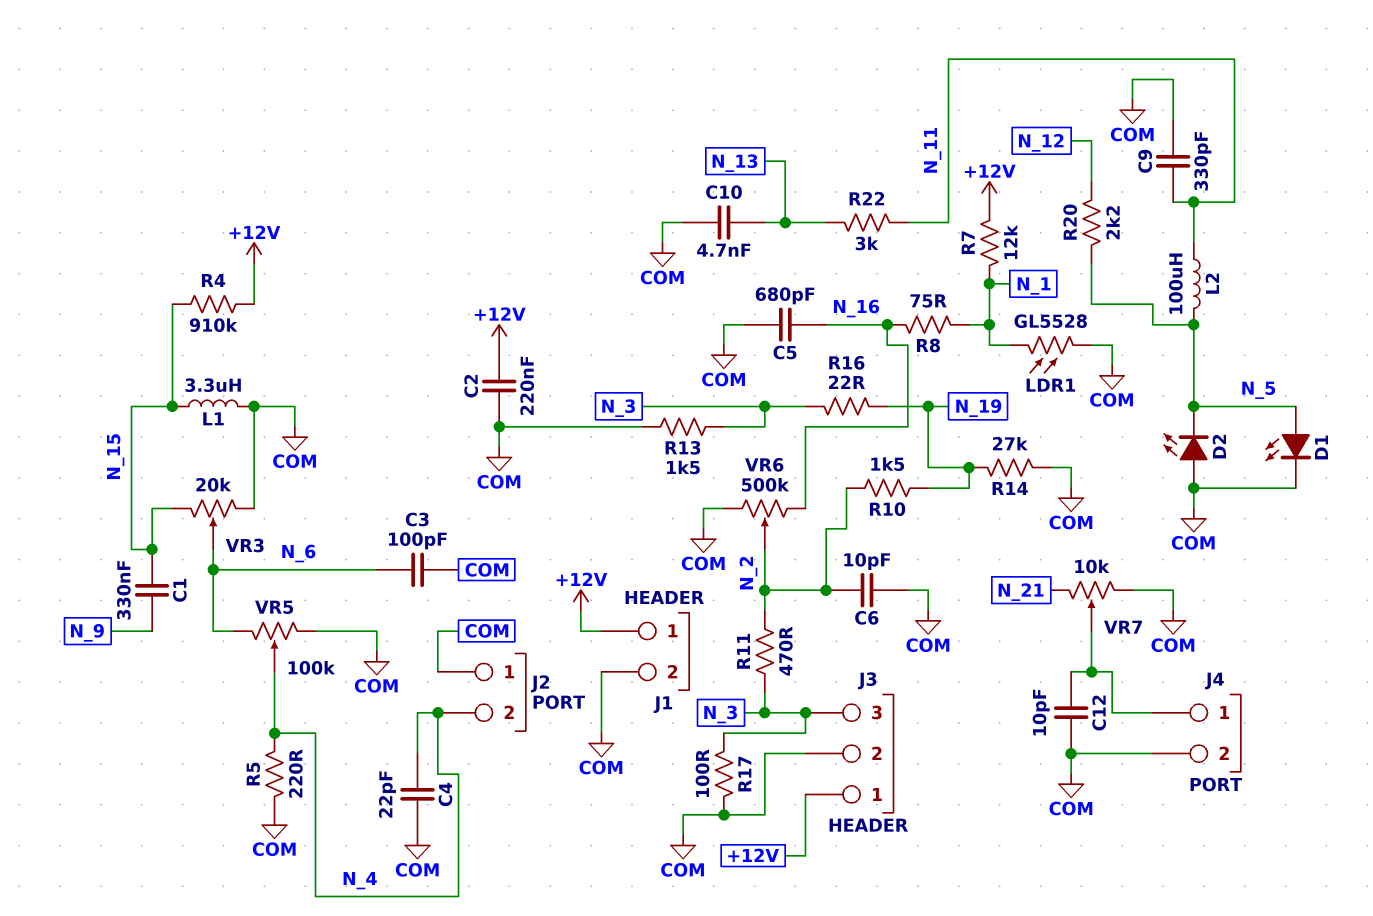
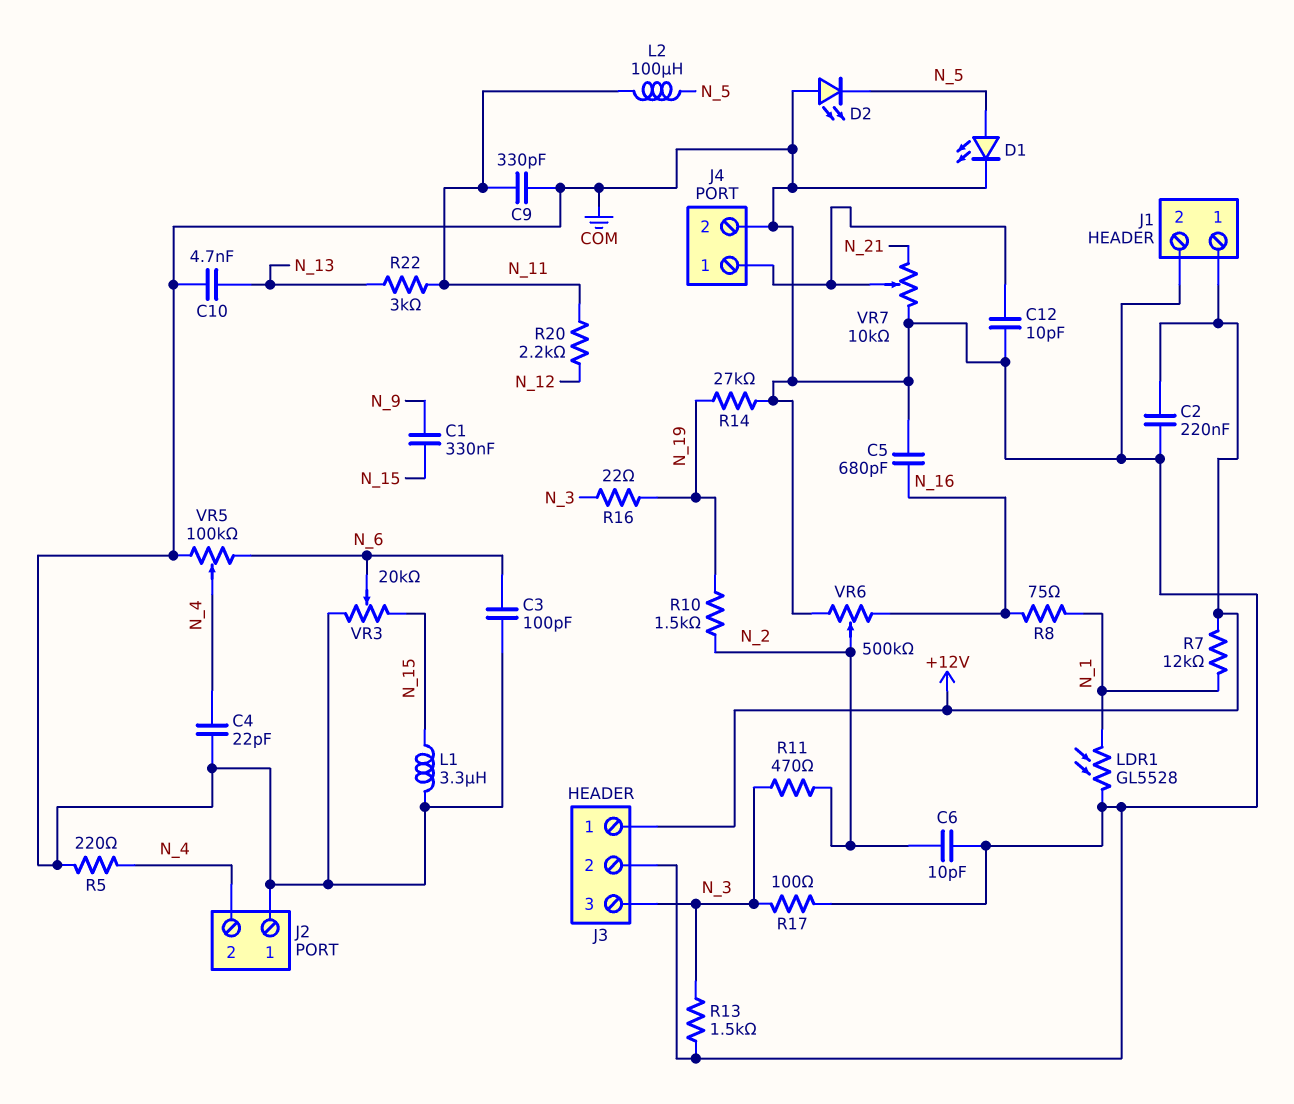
R4: 910k (+12V, N_15) -> none
R20: 2.2k (N_5, N_12) -> 2.2k (N_11, N_12)

